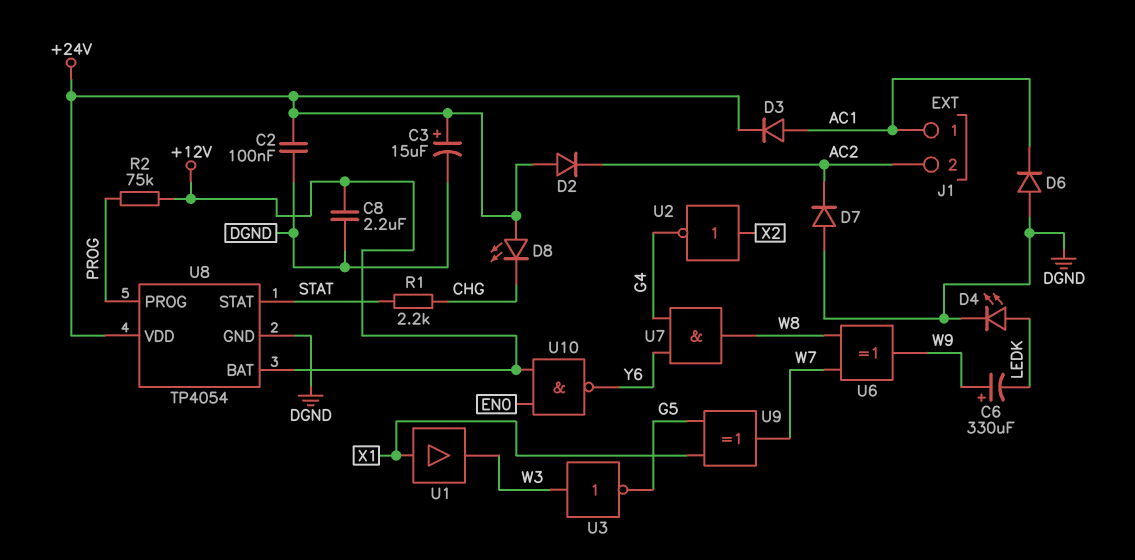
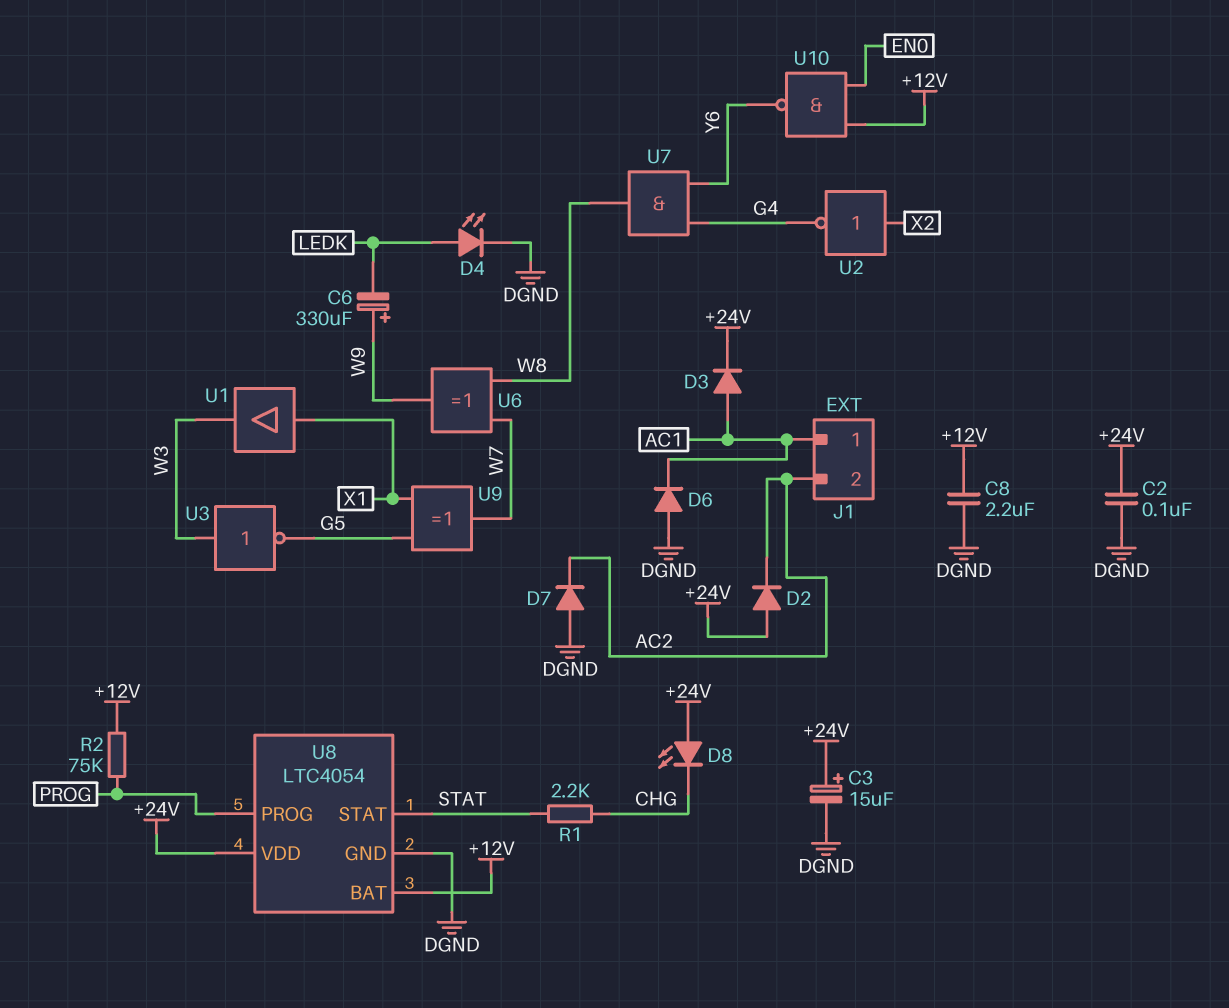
U8: TP4054 -> LTC4054

